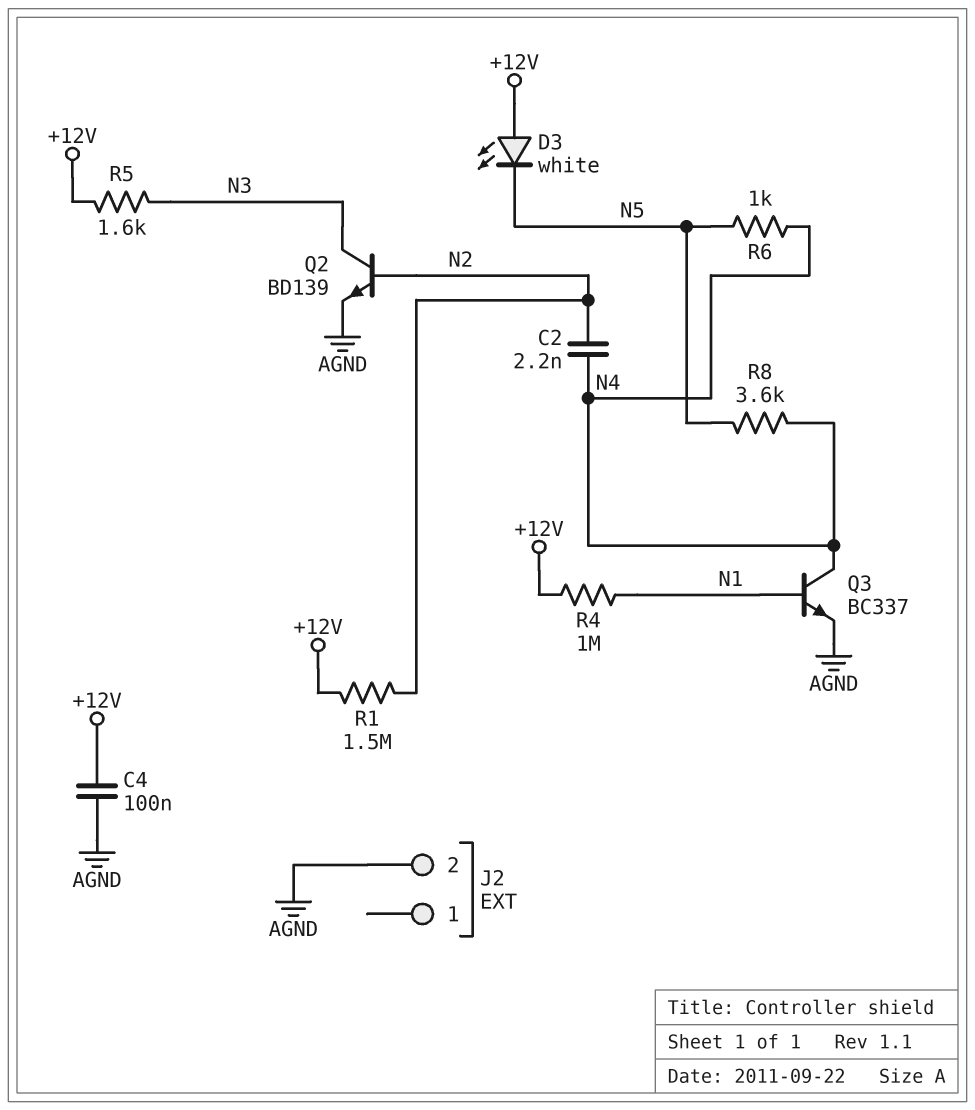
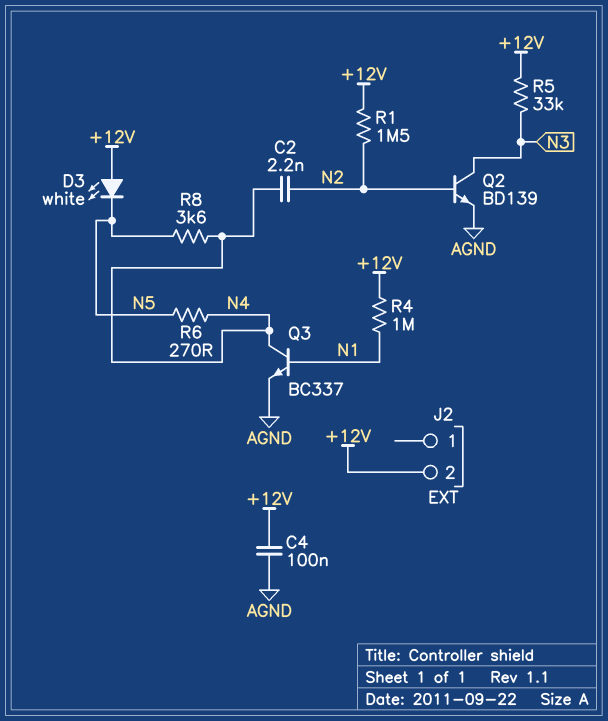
J2 pin 2: AGND -> +12V
R5: 1.6k (+12V, N3) -> 33k (+12V, N3)
R6: 1k (N4, N5) -> 270 (N4, N5)

